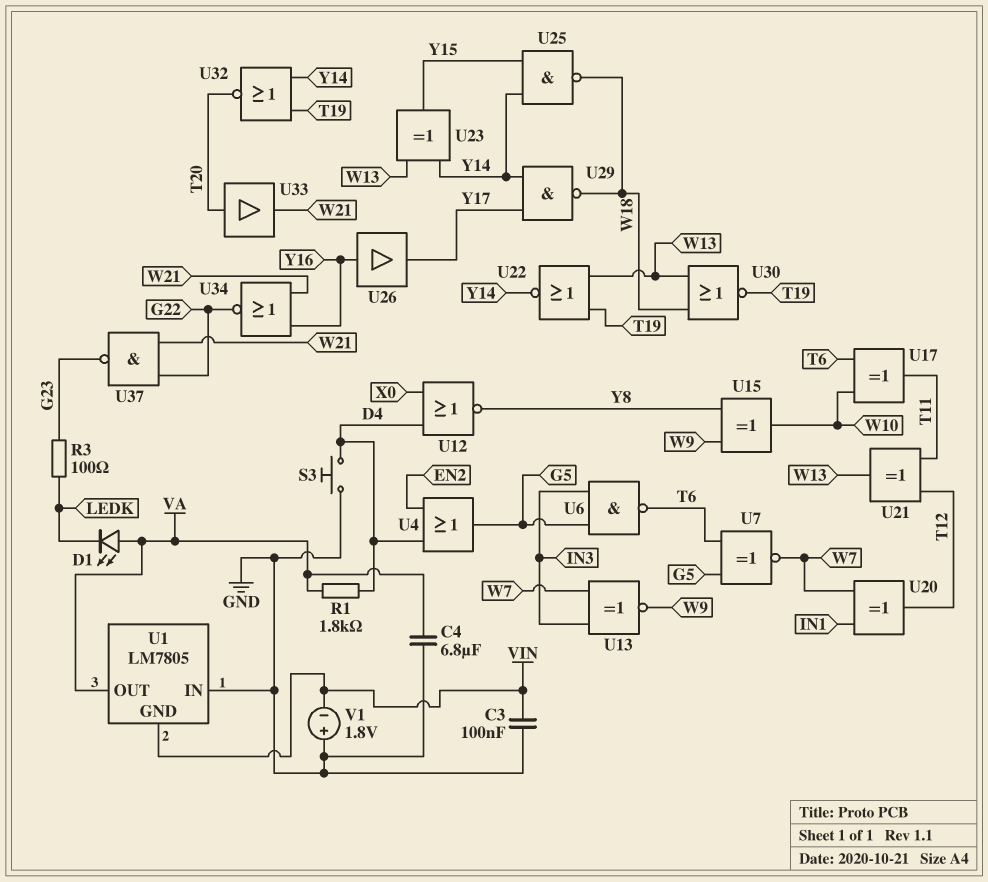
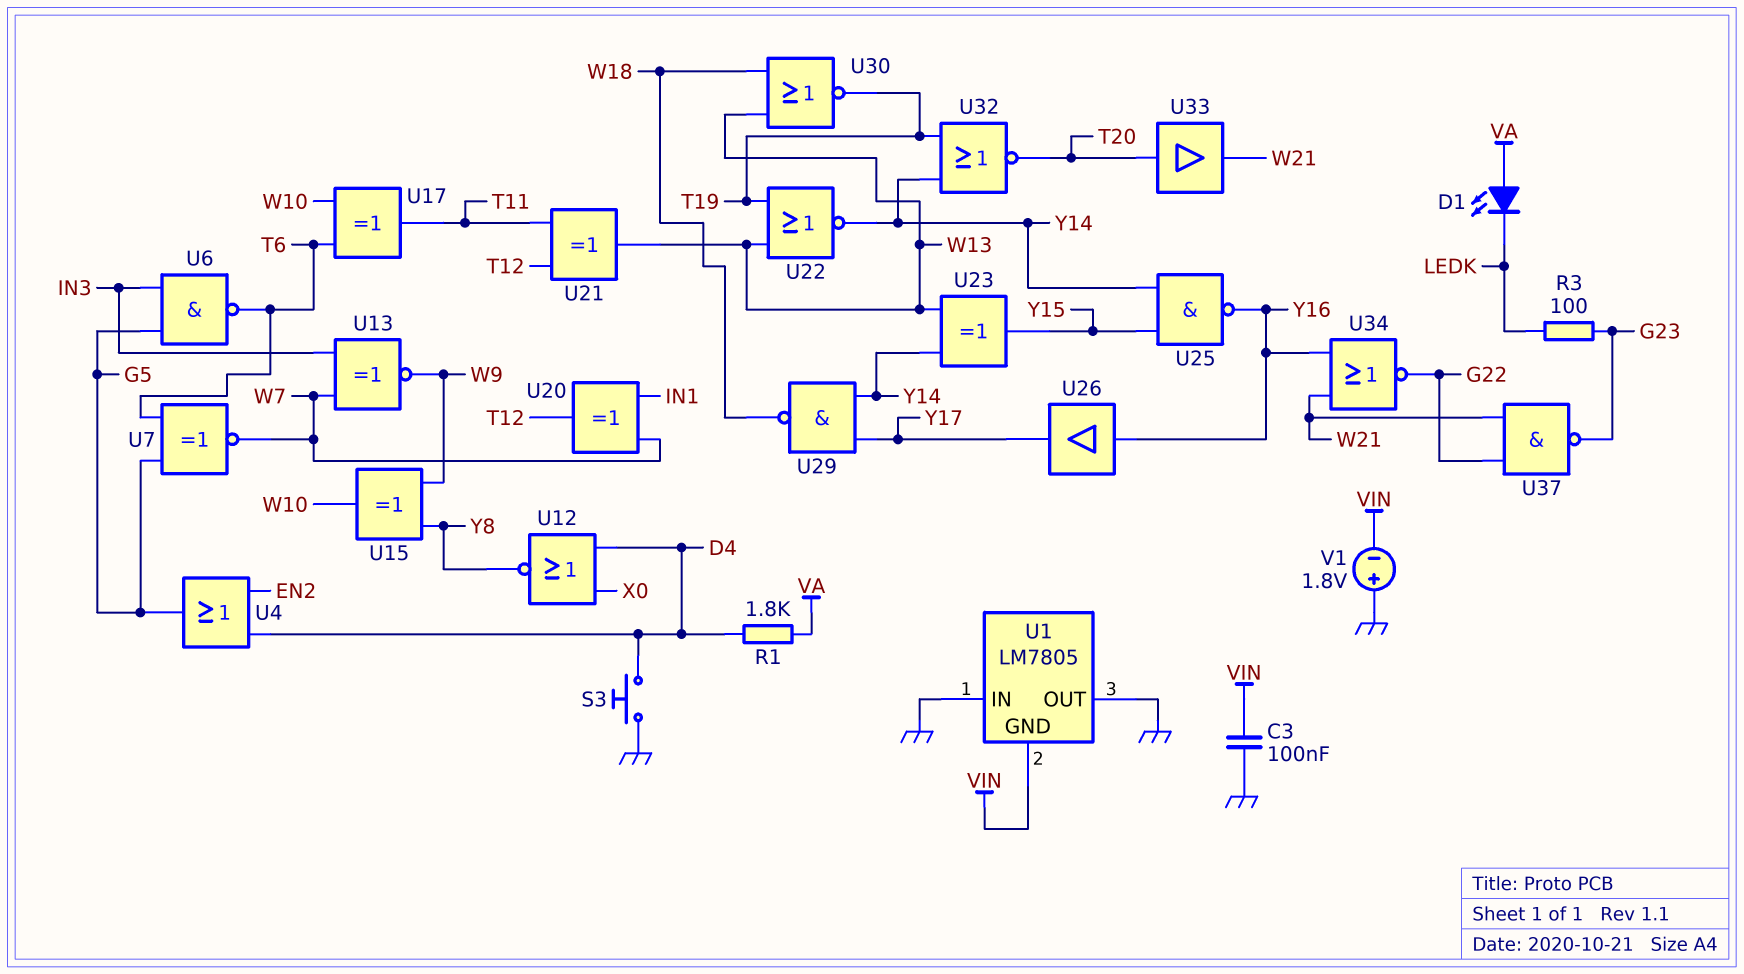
C4: 6.8uF (GND, VA) -> none
U1 pin OUT: VA -> GND
U25: NAND (in Y14, in Y15, out W18) -> NAND (in Y14, in Y15, out Y16)

